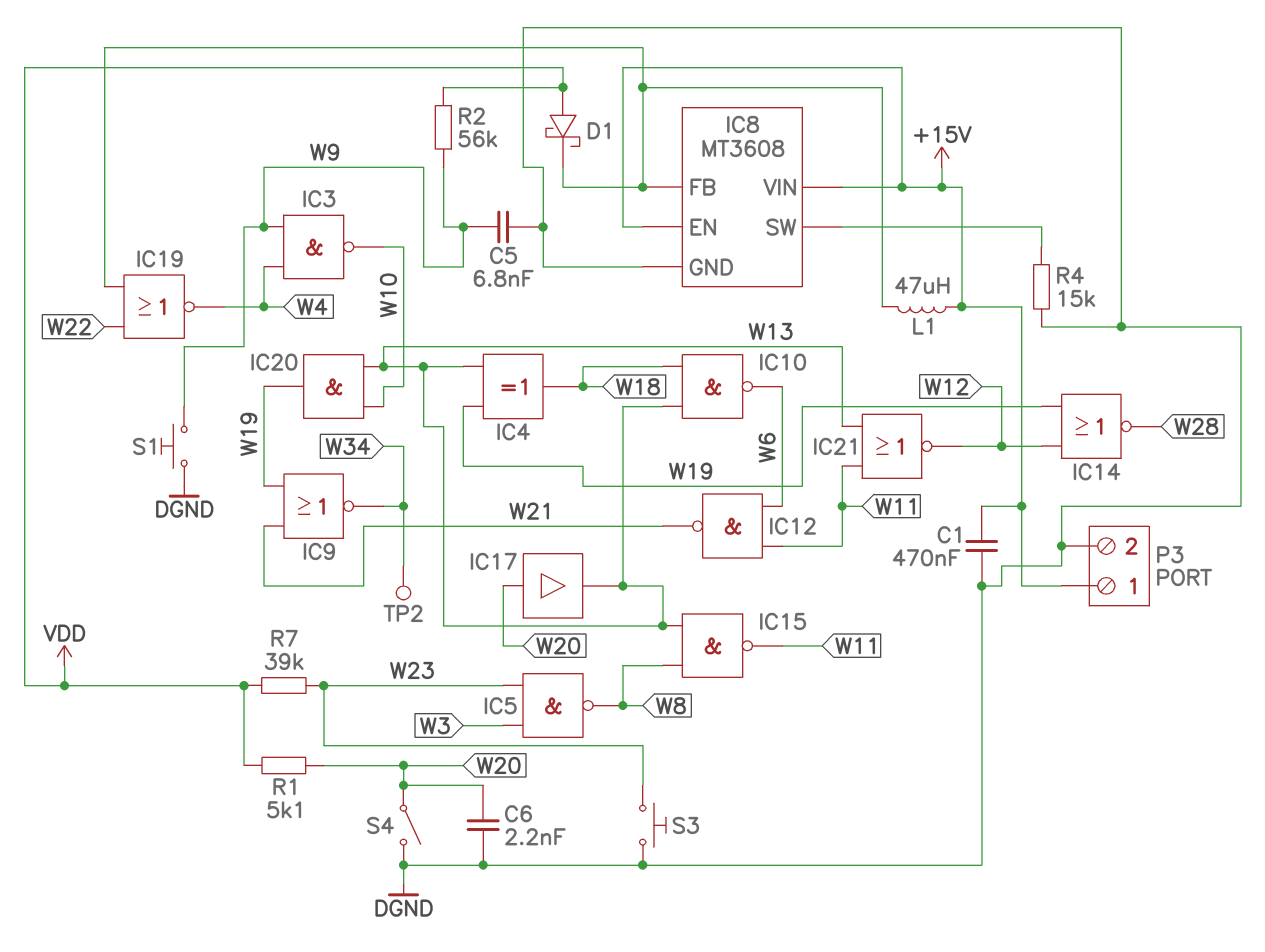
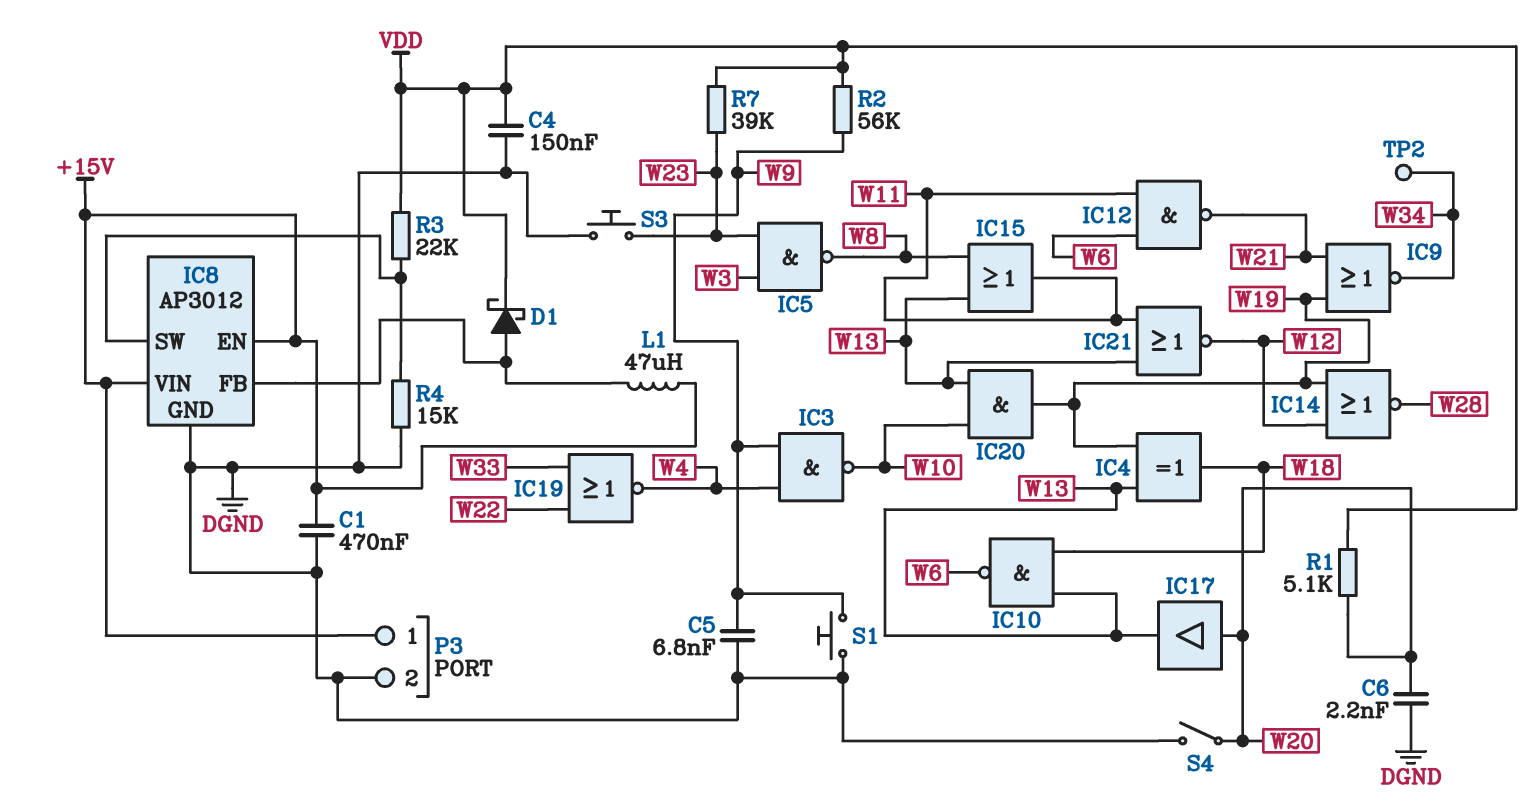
C4: none -> 150nF (DGND, VDD)
D1: schottky (A VDD, K IC8/FB) -> schottky (A IC8/FB, K VDD)
IC8: MT3608 -> AP3012
IC15: NAND (in W8, in W13, out W11) -> OR (in W8, in W13, out W11)
IC19: NOR (in IC8/FB, in W22, out W4) -> NOR (in W22, in W33, out W4)
R3: none -> 22k (IC8/SW, VDD)

